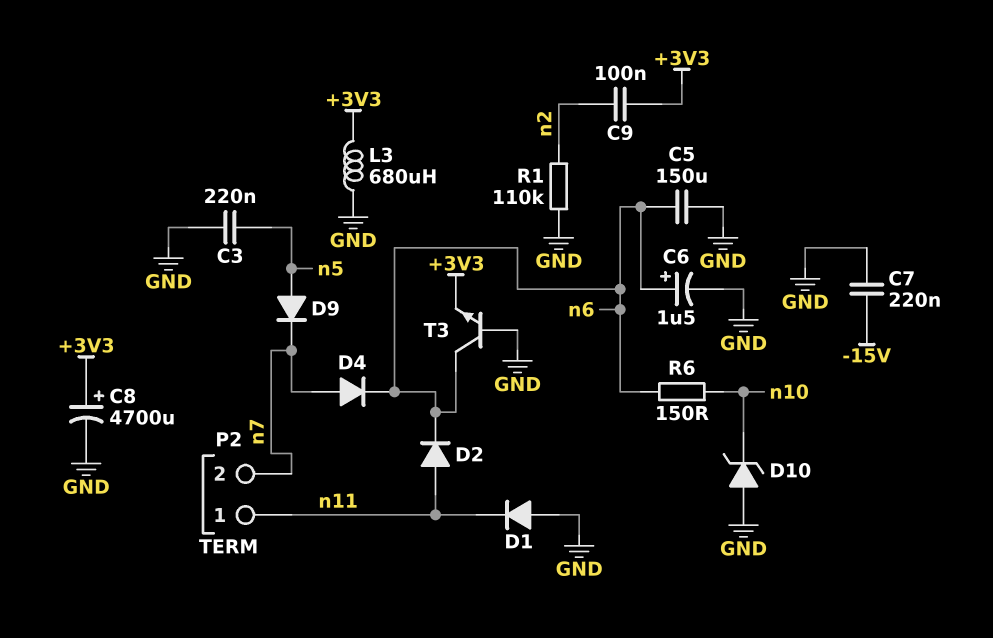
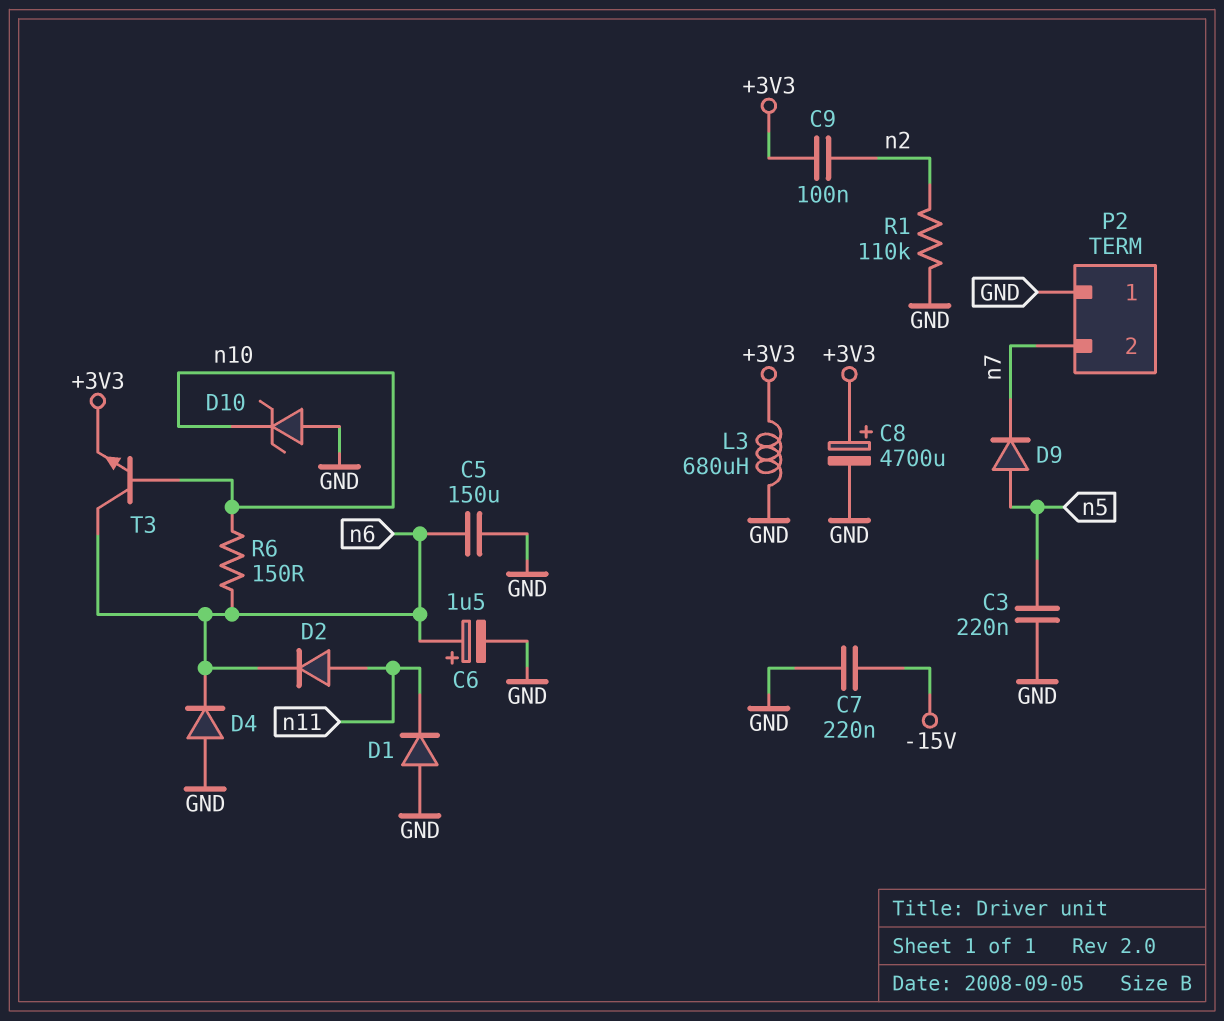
D4: diode (A n7, K n6) -> diode (A GND, K n6)
P2 pin 1: n11 -> GND
T3: NPN (B GND, C n6, E +3V3) -> NPN (B n10, C n6, E +3V3)

